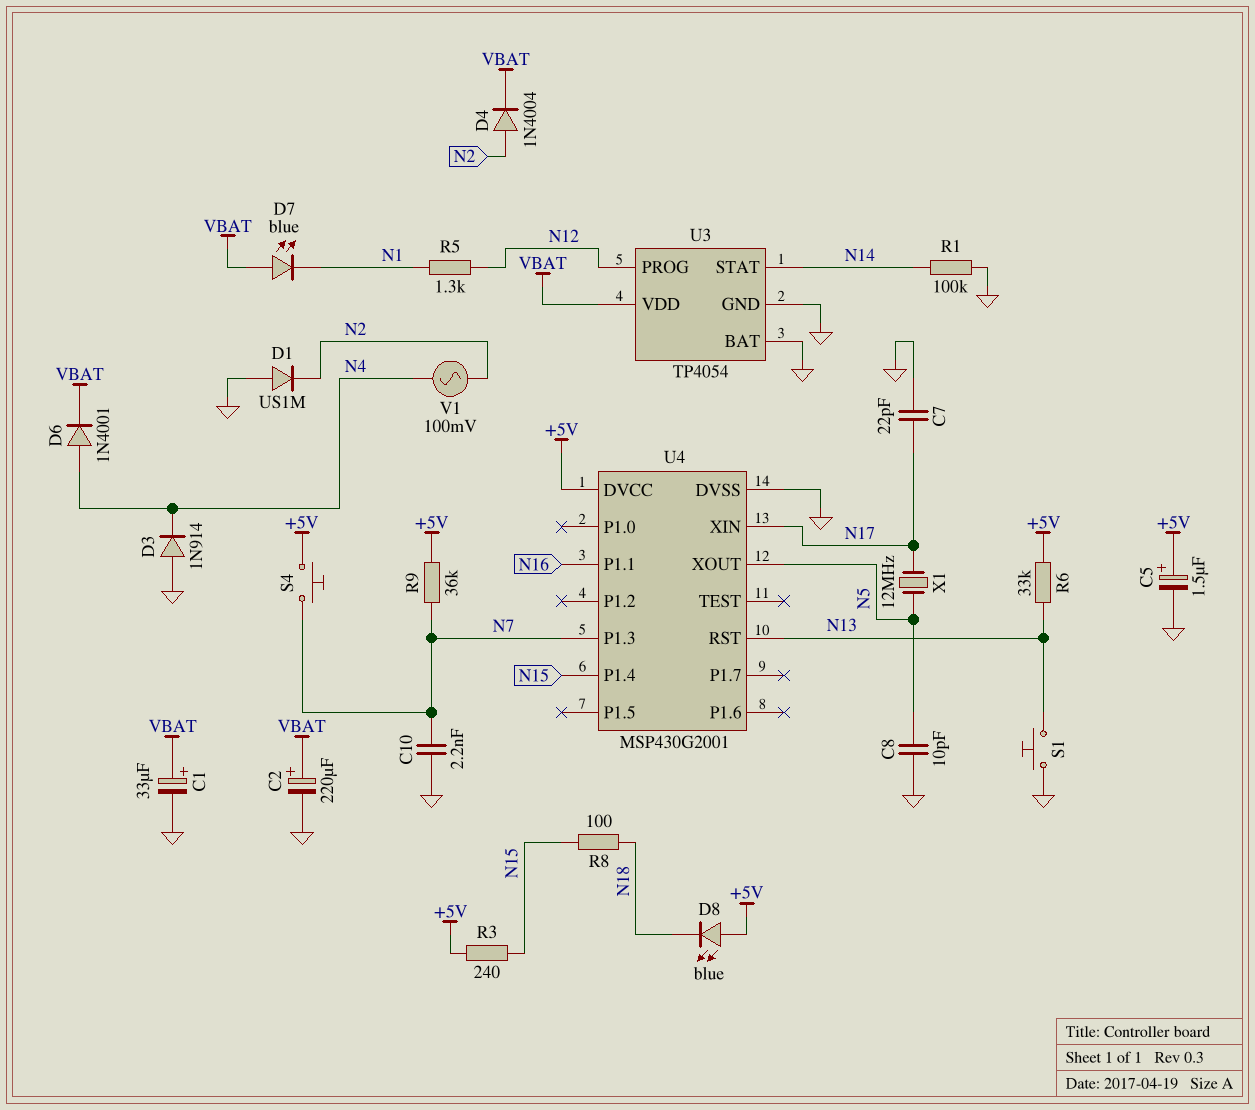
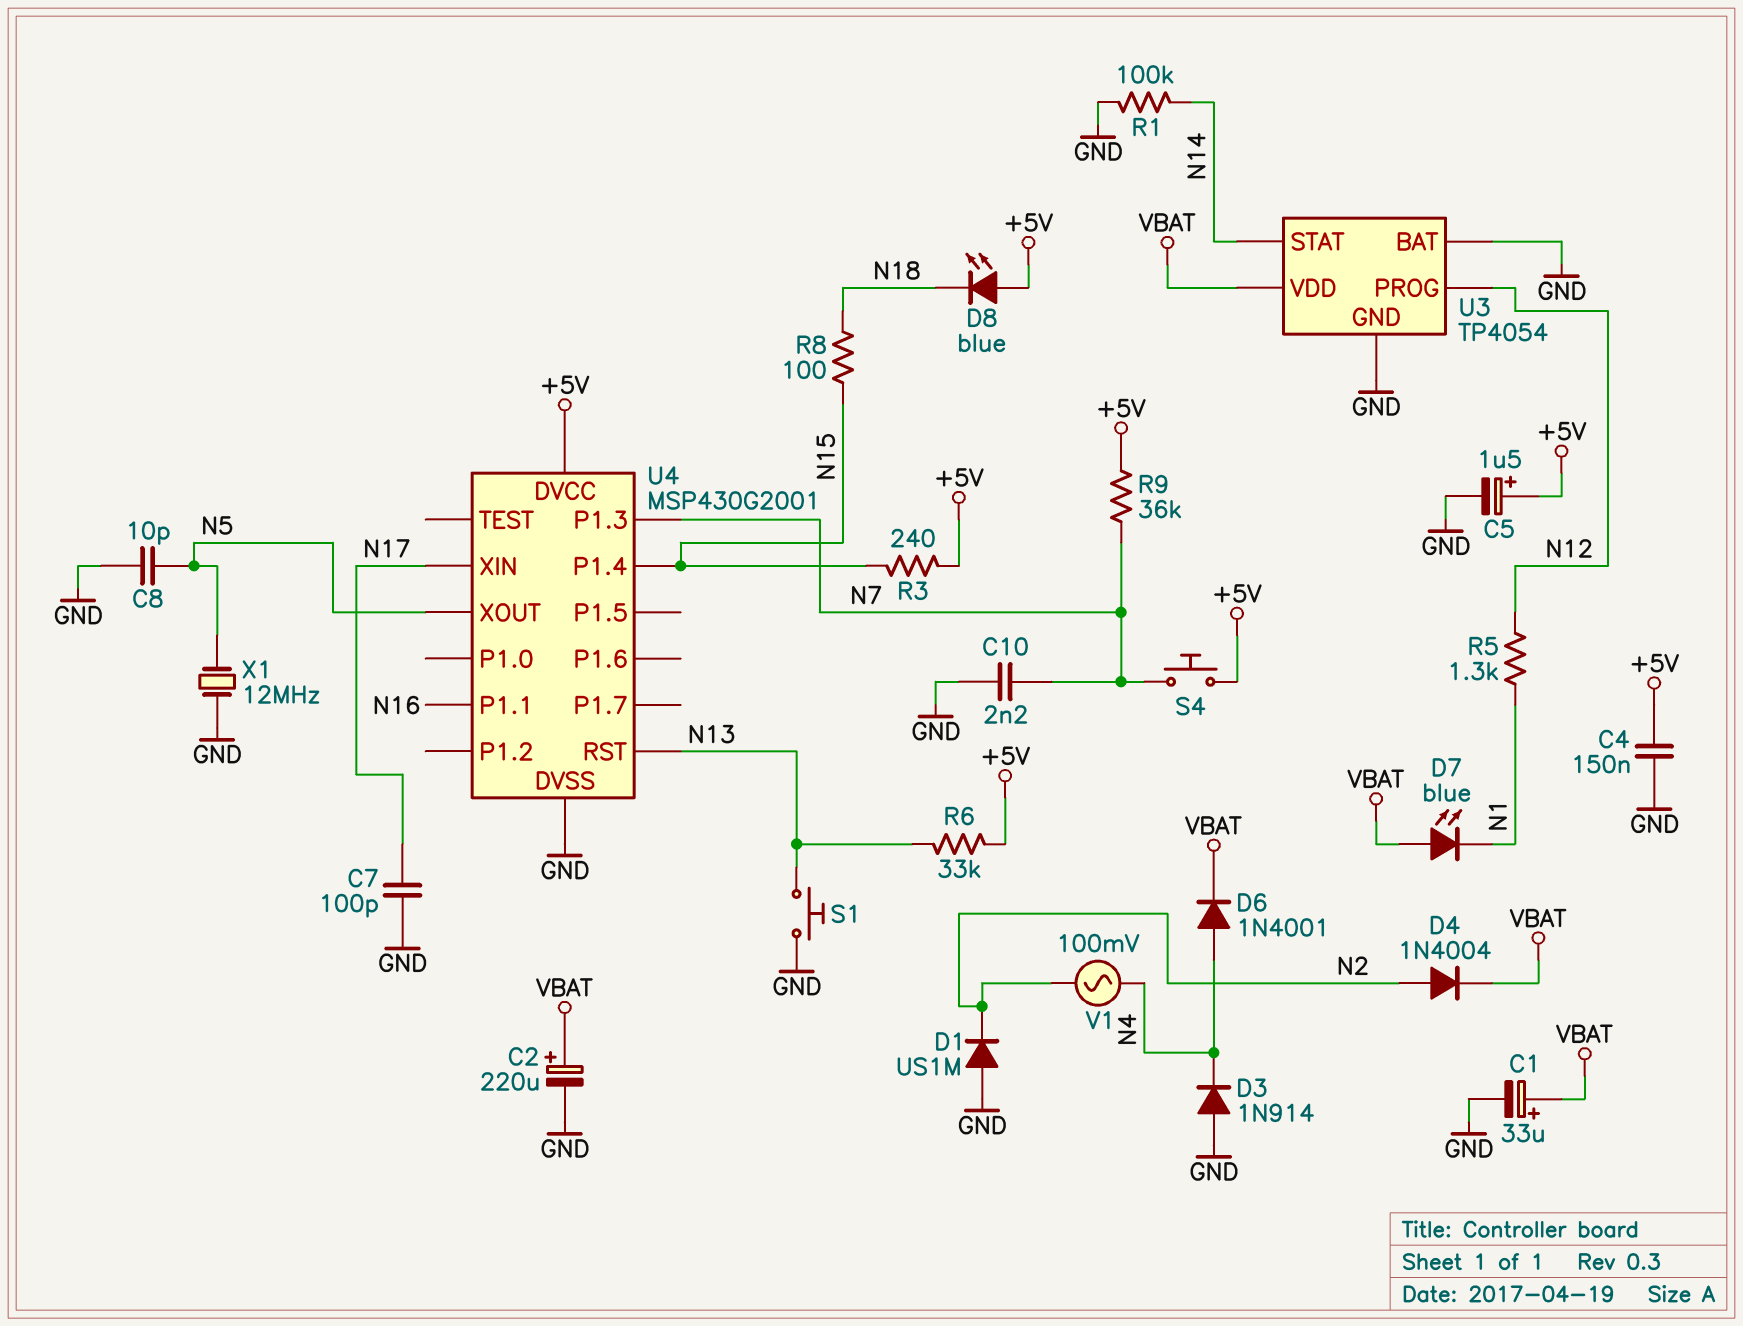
C4: none -> 150nF (+5V, GND)
C7: 22pF (GND, N17) -> 100pF (GND, N17)
X1: 12MHz (N5, N17) -> 12MHz (GND, N5)

